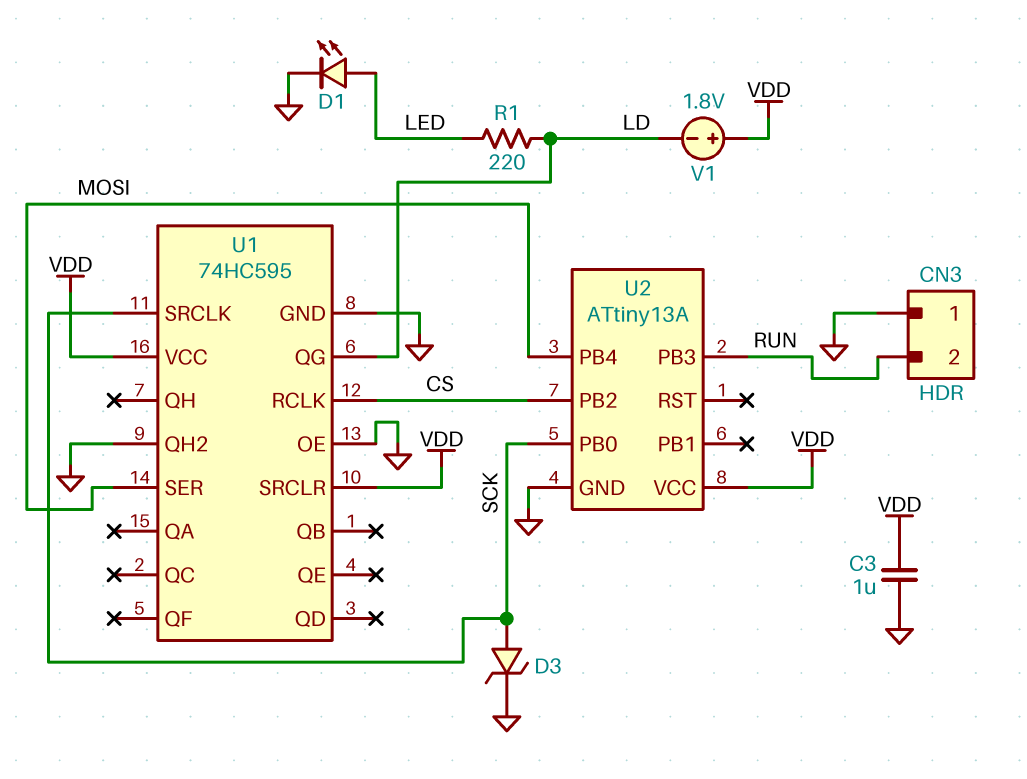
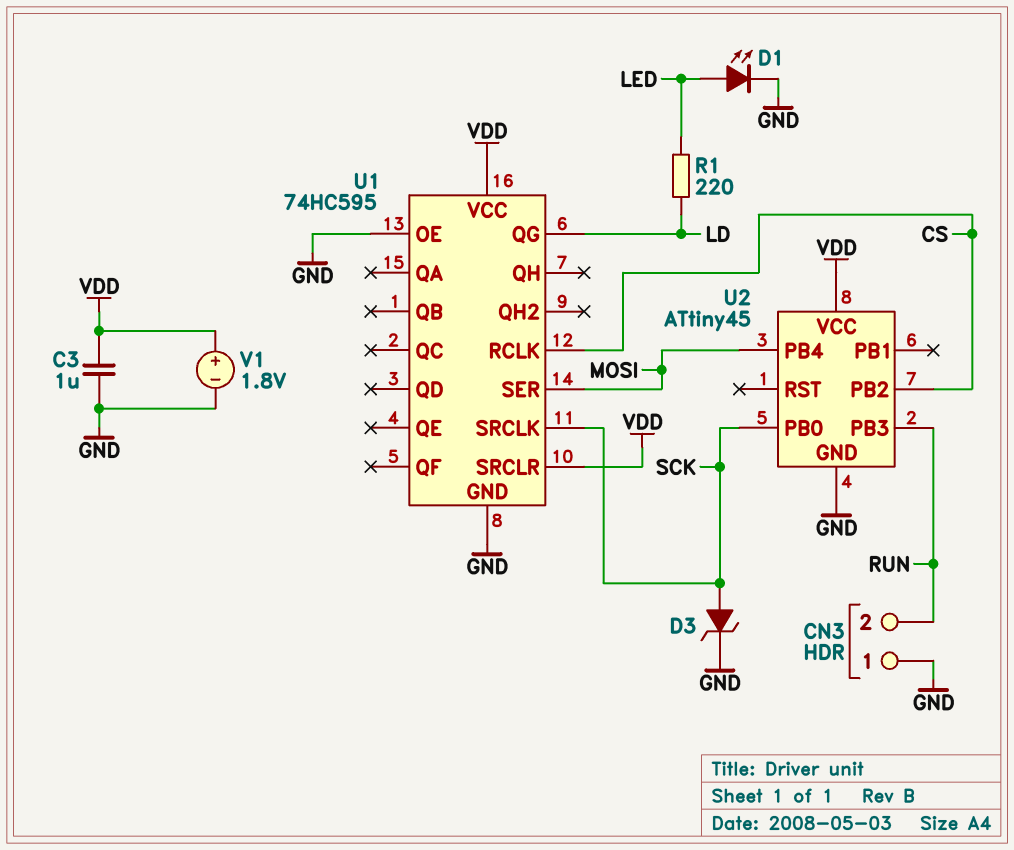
U1 pin QH2: GND -> none
U2: ATtiny13A -> ATtiny45
V1: 1.8V (plus VDD, minus LD) -> 1.8V (plus VDD, minus GND)

